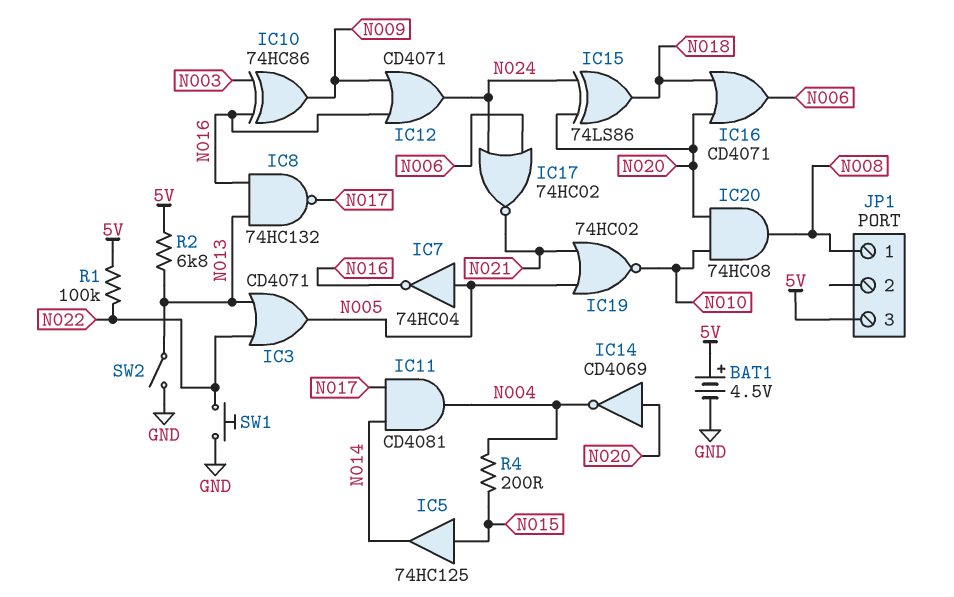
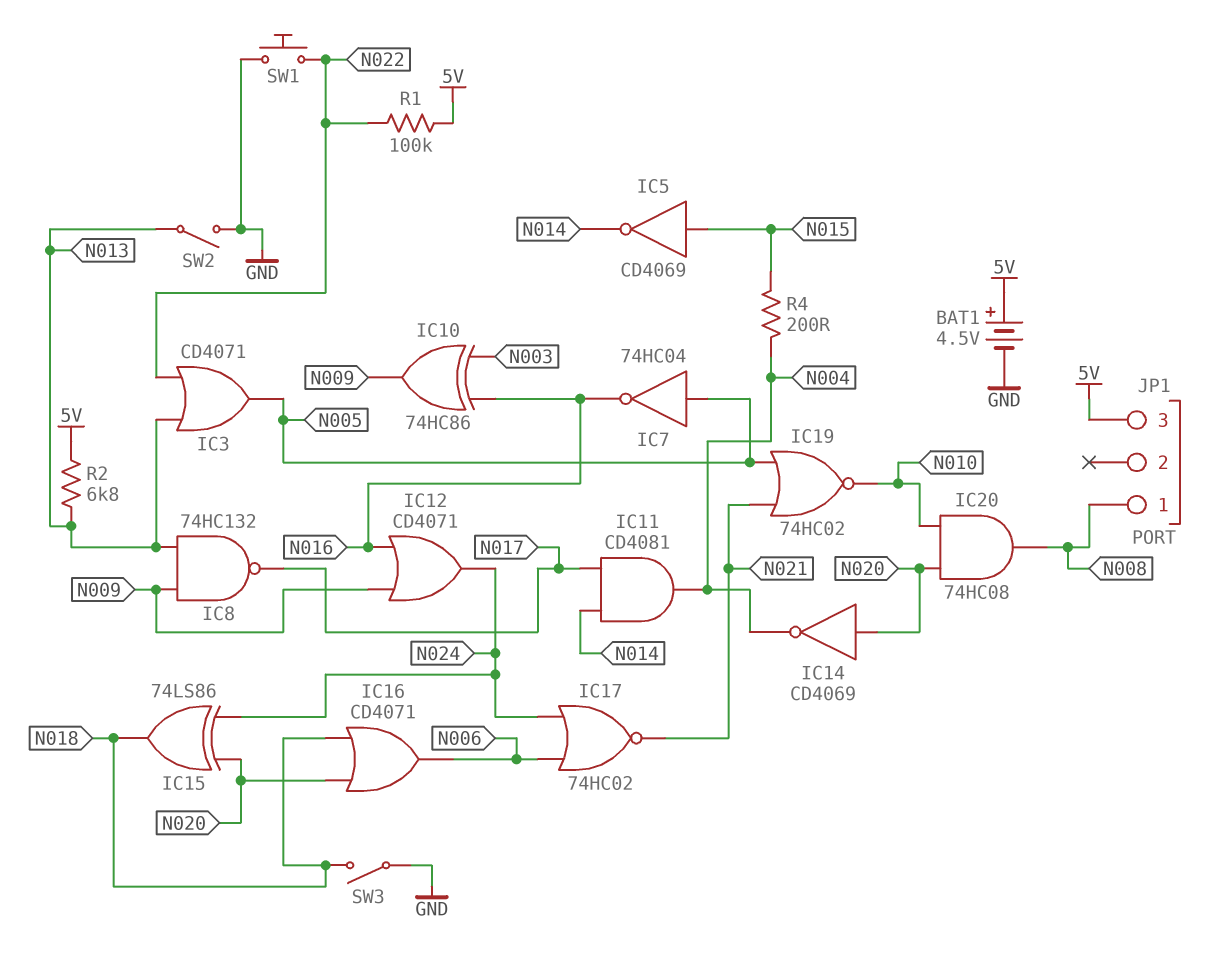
IC5: buffer 74HC125 (in N015, out N014) -> NOT CD4069 (in N015, out N014)
IC8: NAND 74HC132 (in N013, in N016, out N017) -> NAND 74HC132 (in N009, in N013, out N017)
SW3: none -> switch (GND, N018)

